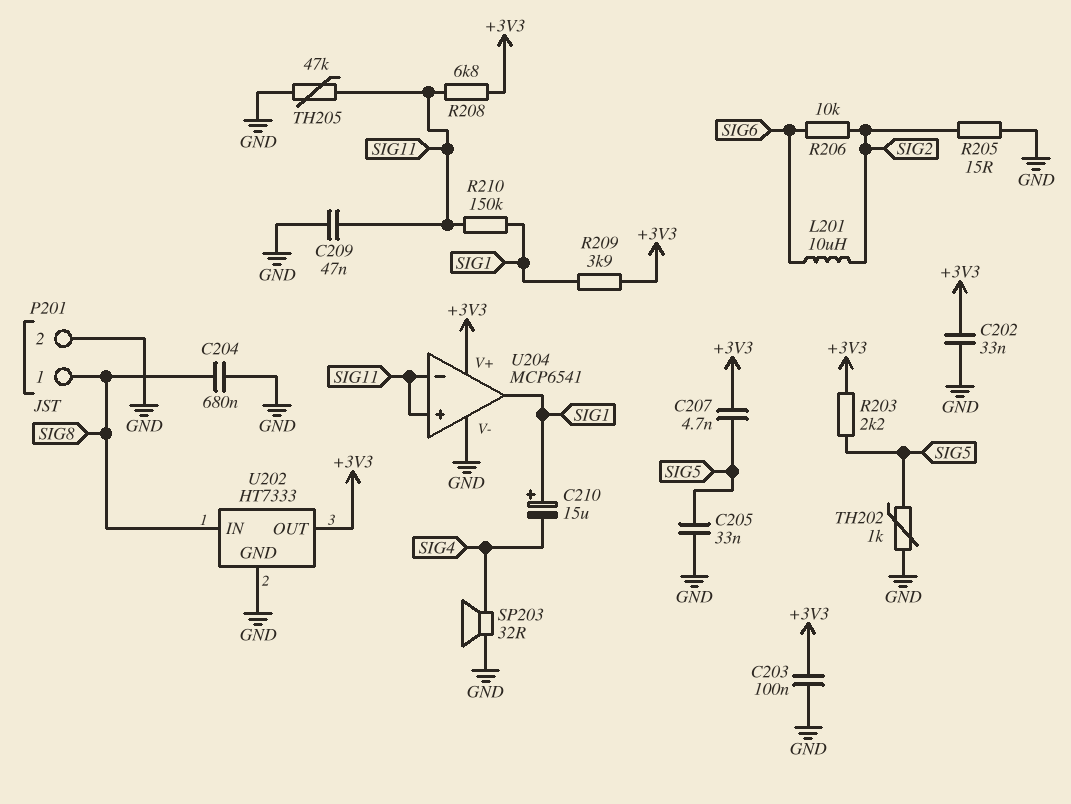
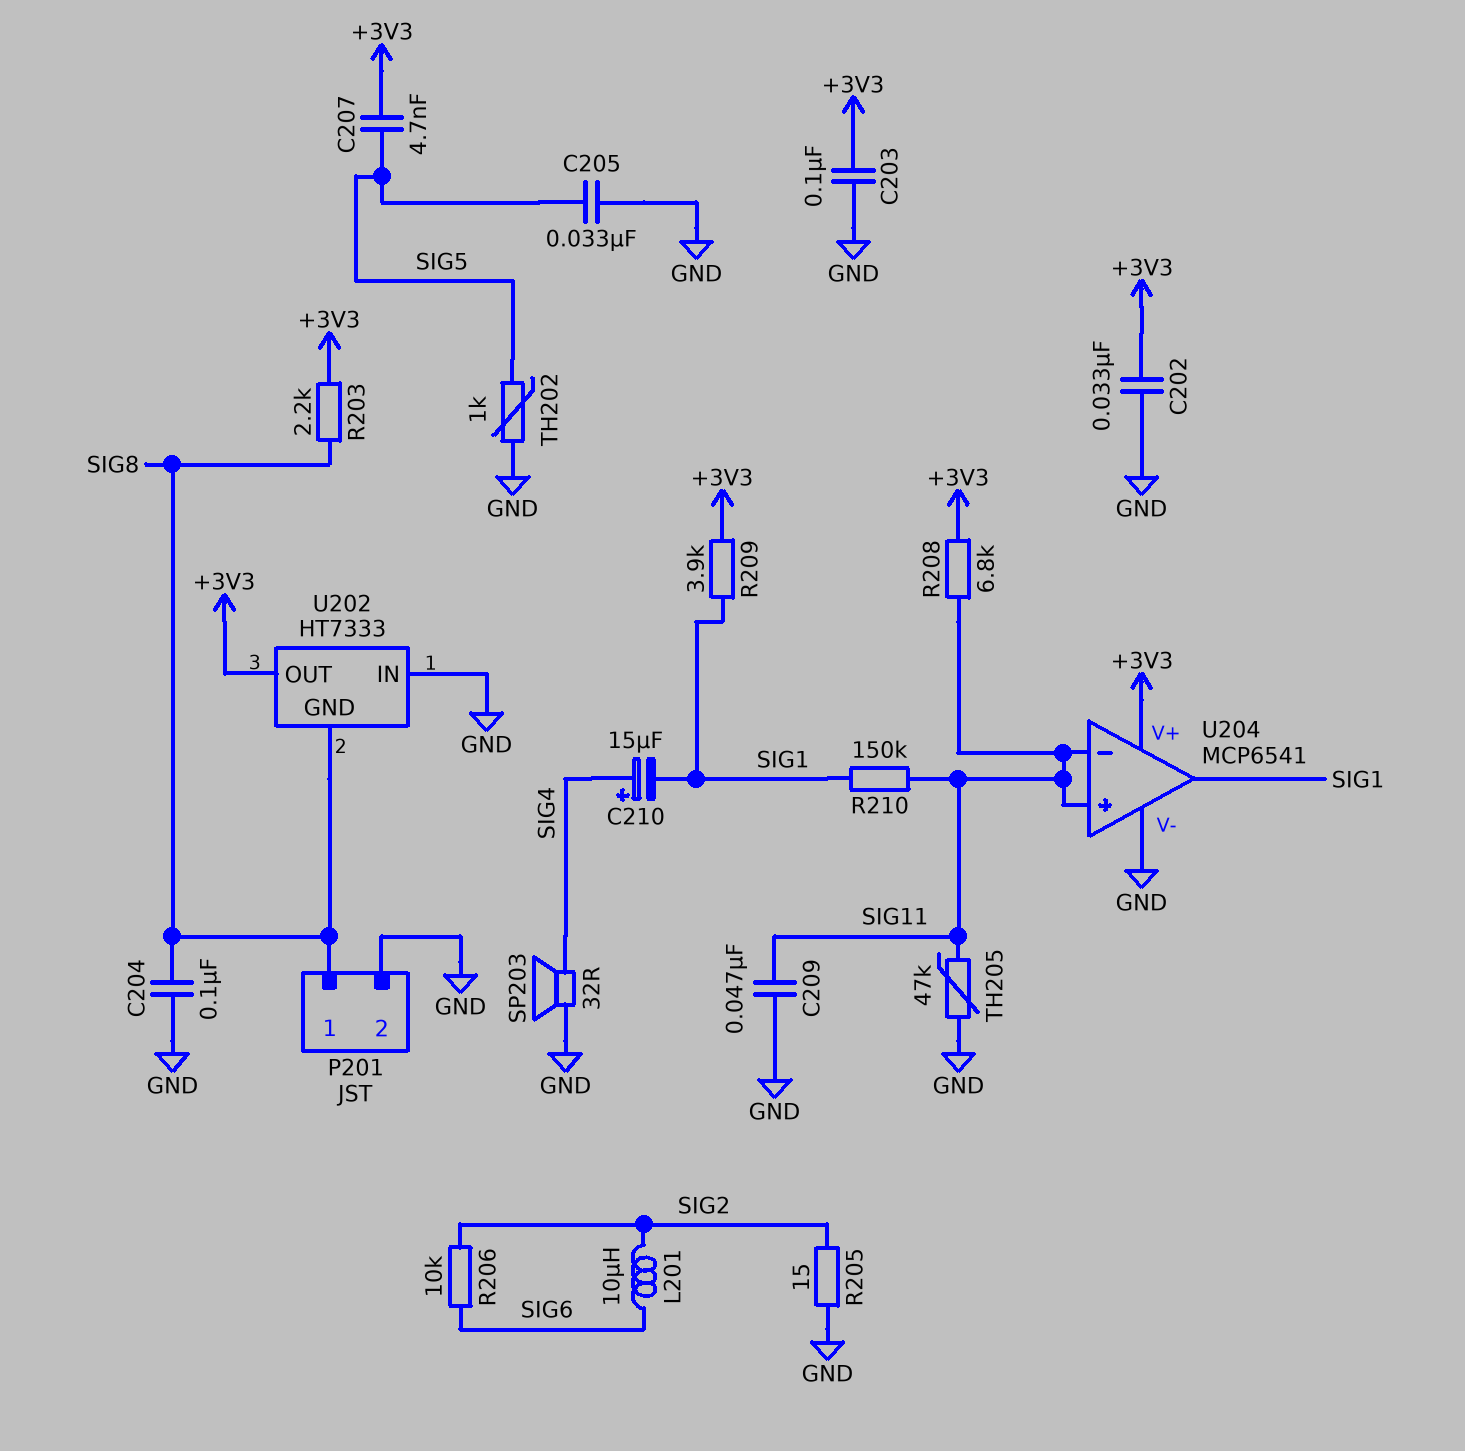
C204: 680nF (GND, SIG8) -> 100nF (GND, SIG8)
C210: 15uF (plus SIG1, minus SIG4) -> 15uF (plus SIG4, minus SIG1)
R203: 2.2k (+3V3, SIG5) -> 2.2k (+3V3, SIG8)
U202 pin GND: GND -> SIG8
U202 pin IN: SIG8 -> GND

